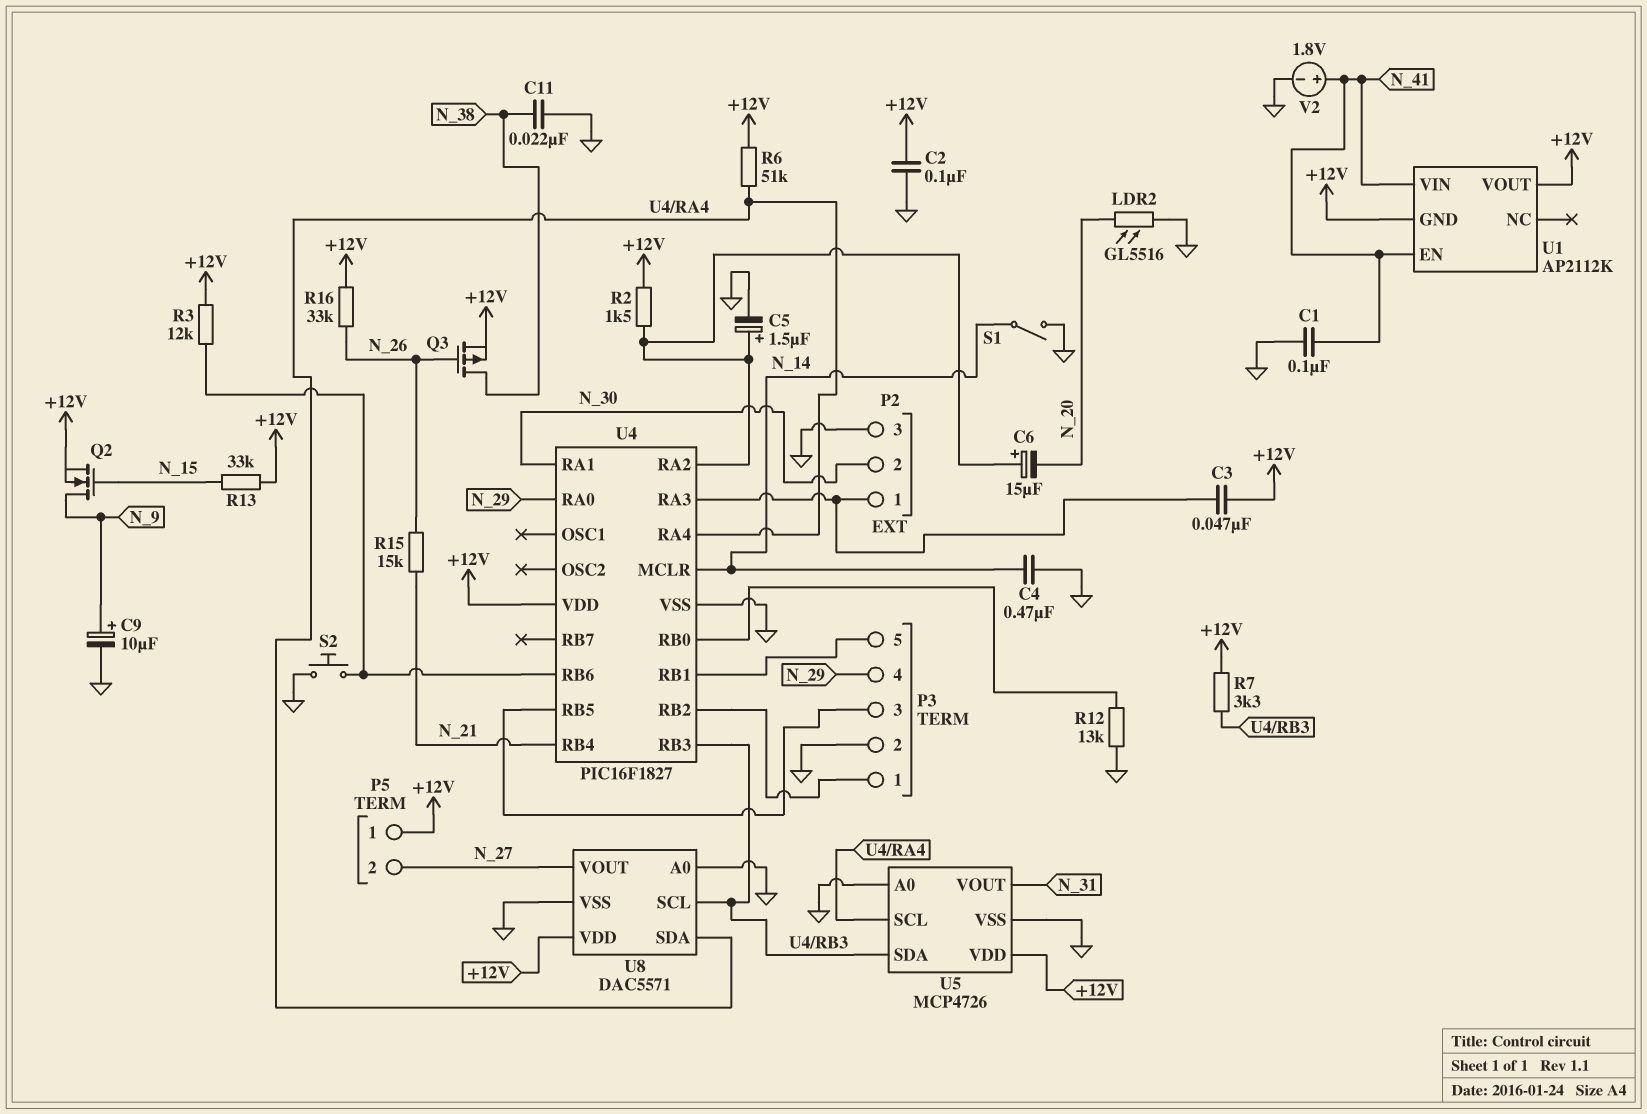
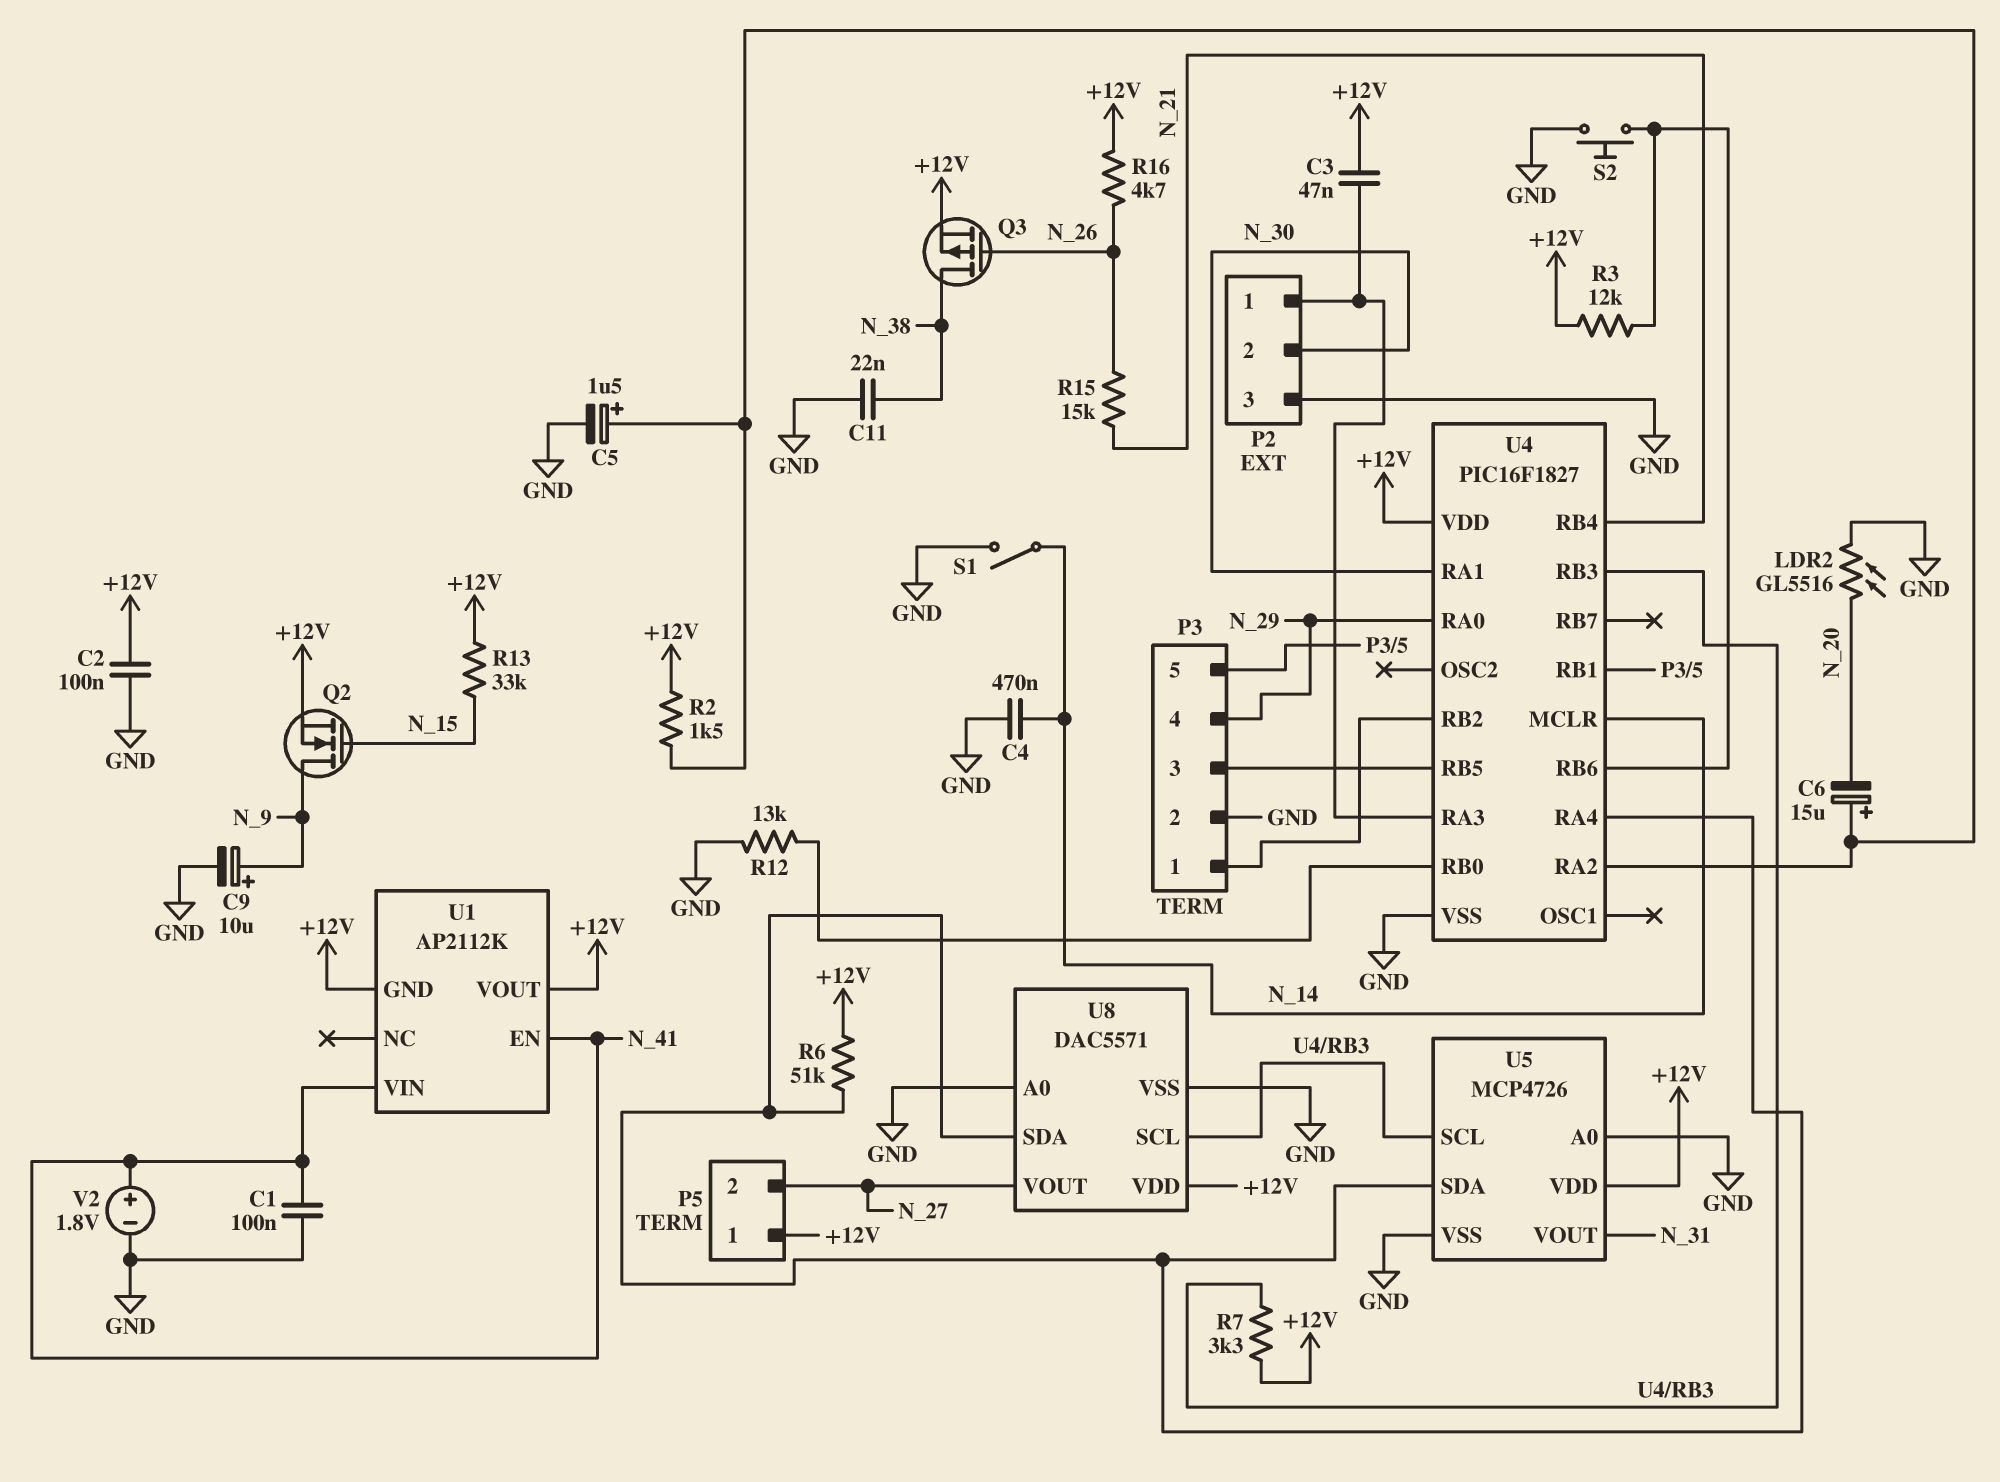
R16: 33k (+12V, N_26) -> 4.7k (+12V, N_26)
U5 pin SCL: U4/RA4 -> U4/RB3
U5 pin SDA: U4/RB3 -> U4/RA4

